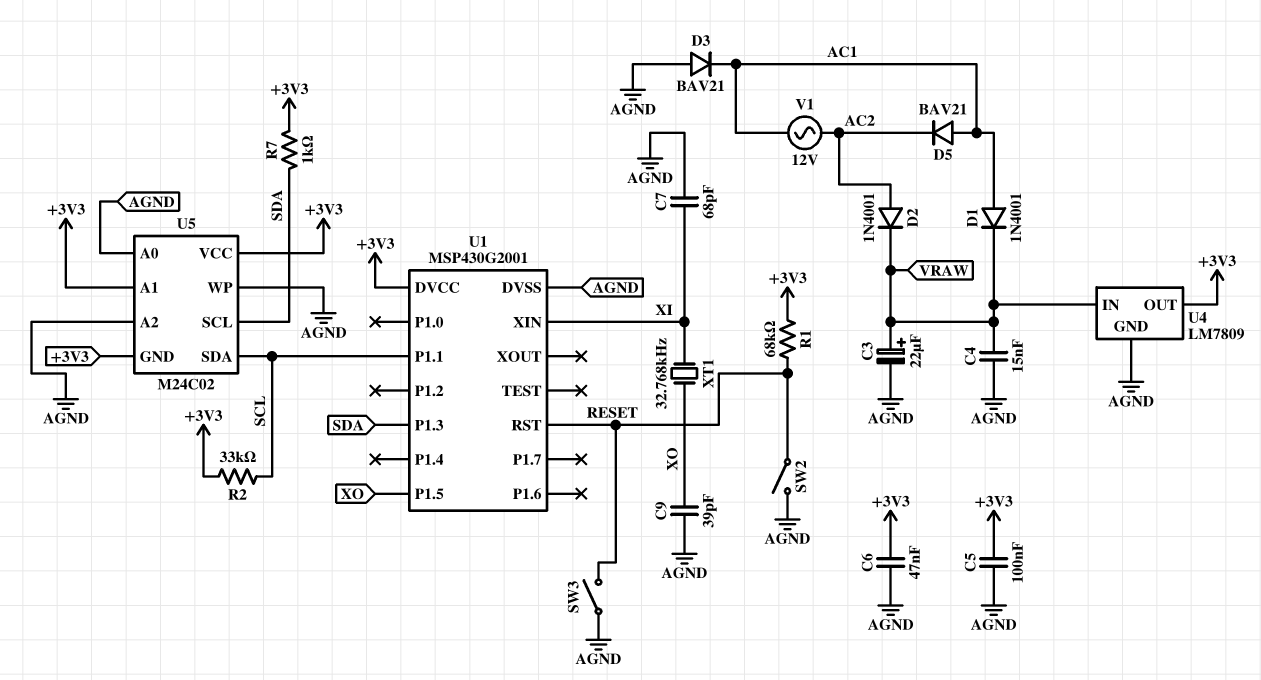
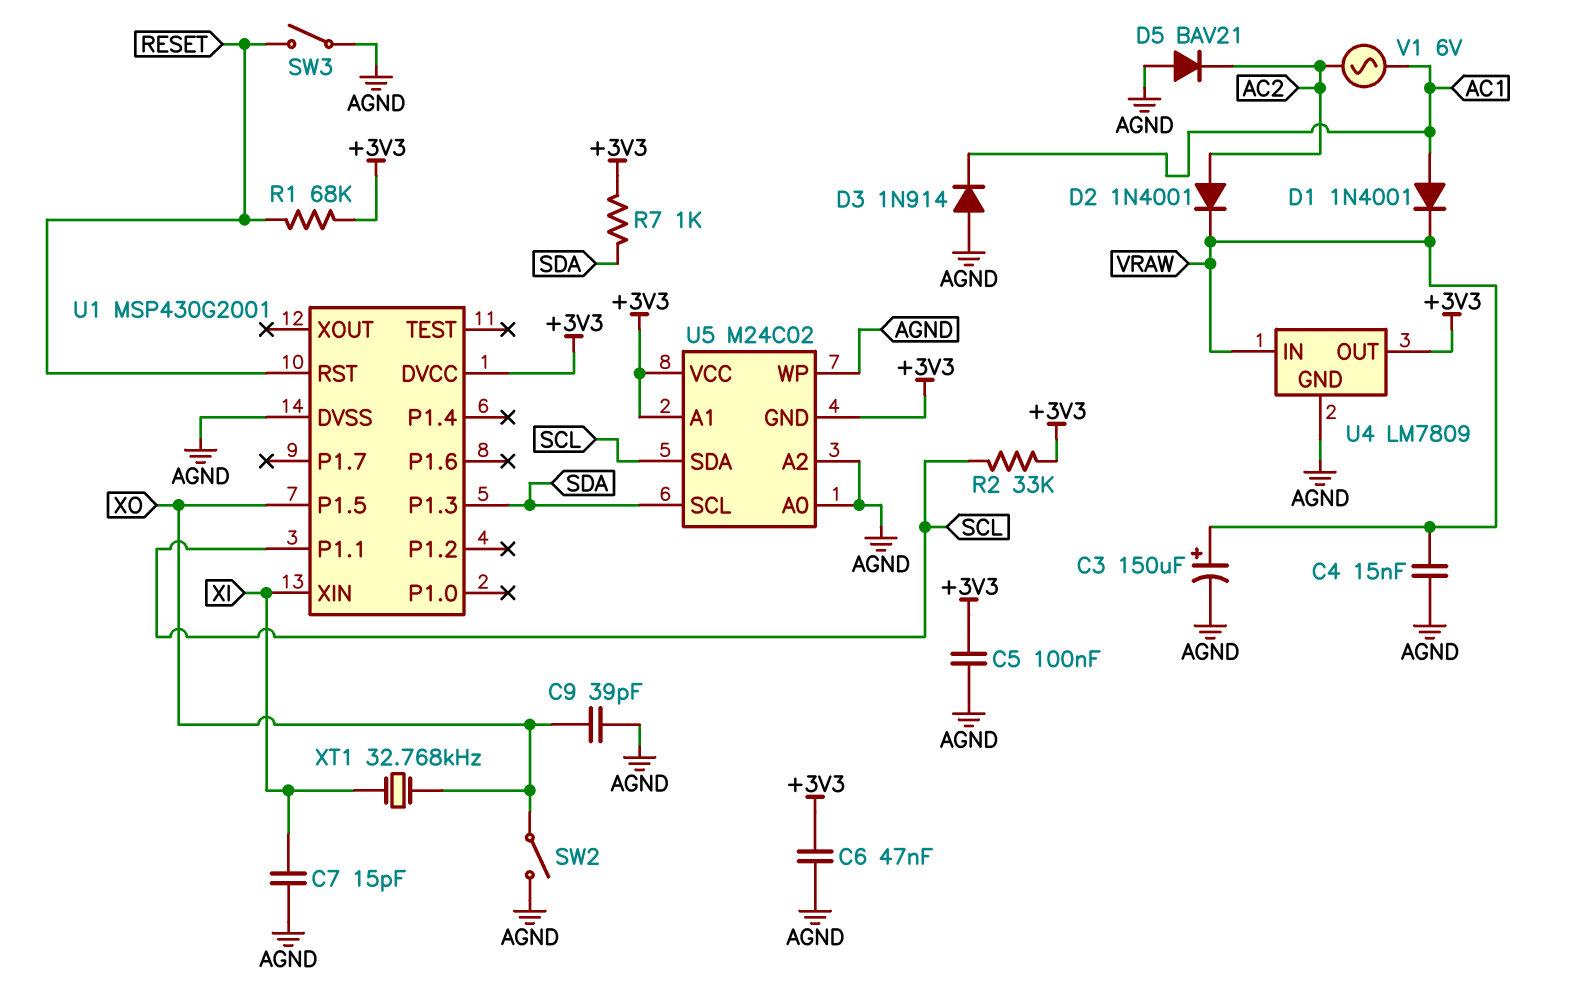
C3: 22uF (plus VRAW, minus AGND) -> 150uF (plus VRAW, minus AGND)
C7: 68pF (AGND, XI) -> 15pF (AGND, XI)
D3: diode BAV21 (A AGND, K AC1) -> diode 1N914 (A AGND, K AC1)
D5: diode BAV21 (A AC1, K AC2) -> diode BAV21 (A AGND, K AC2)
SW2: switch (AGND, RESET) -> switch (AGND, XO)
V1: AC 12V (AC1, AC2) -> AC 6V (AC1, AC2)

